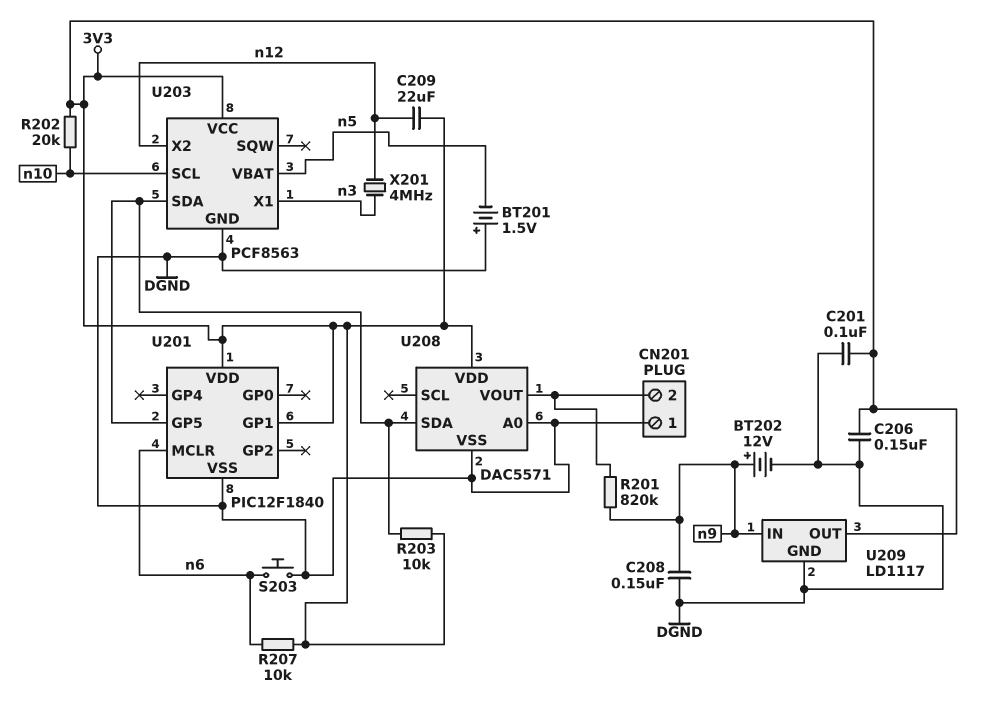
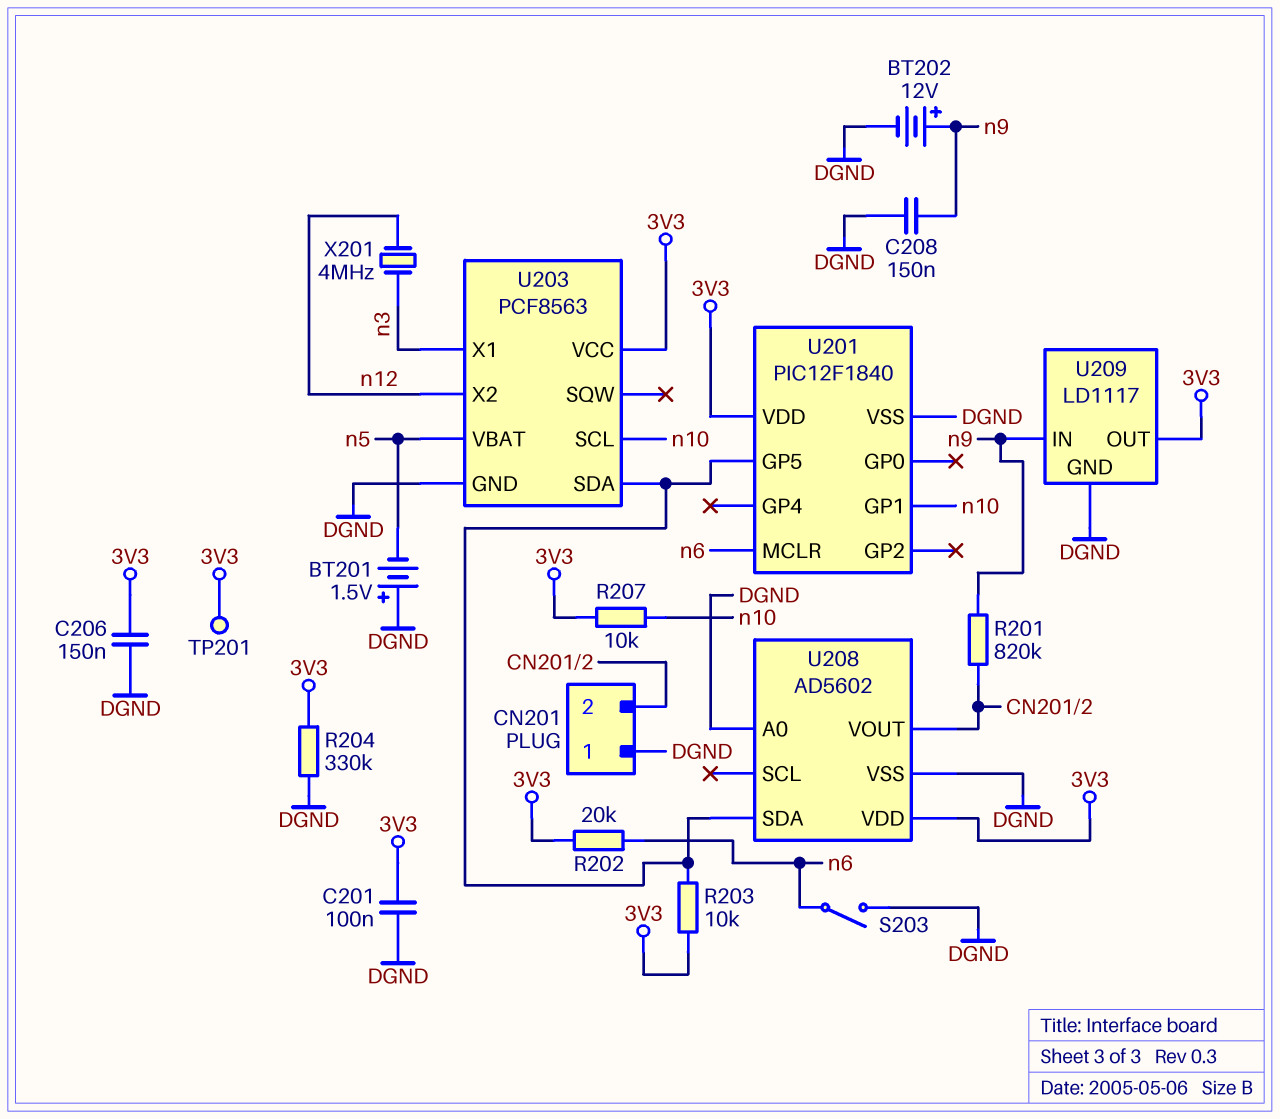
C209: 22uF (3V3, n12) -> none
R202: 20k (3V3, n10) -> 20k (3V3, n6)
R204: none -> 330k (3V3, DGND)
R207: 10k (3V3, n6) -> 10k (3V3, n10)
S203: button (DGND, n6) -> switch (DGND, n6)
TP201: none -> test point (3V3)
U201 pin GP1: 3V3 -> n10
U208: DAC5571 -> AD5602

